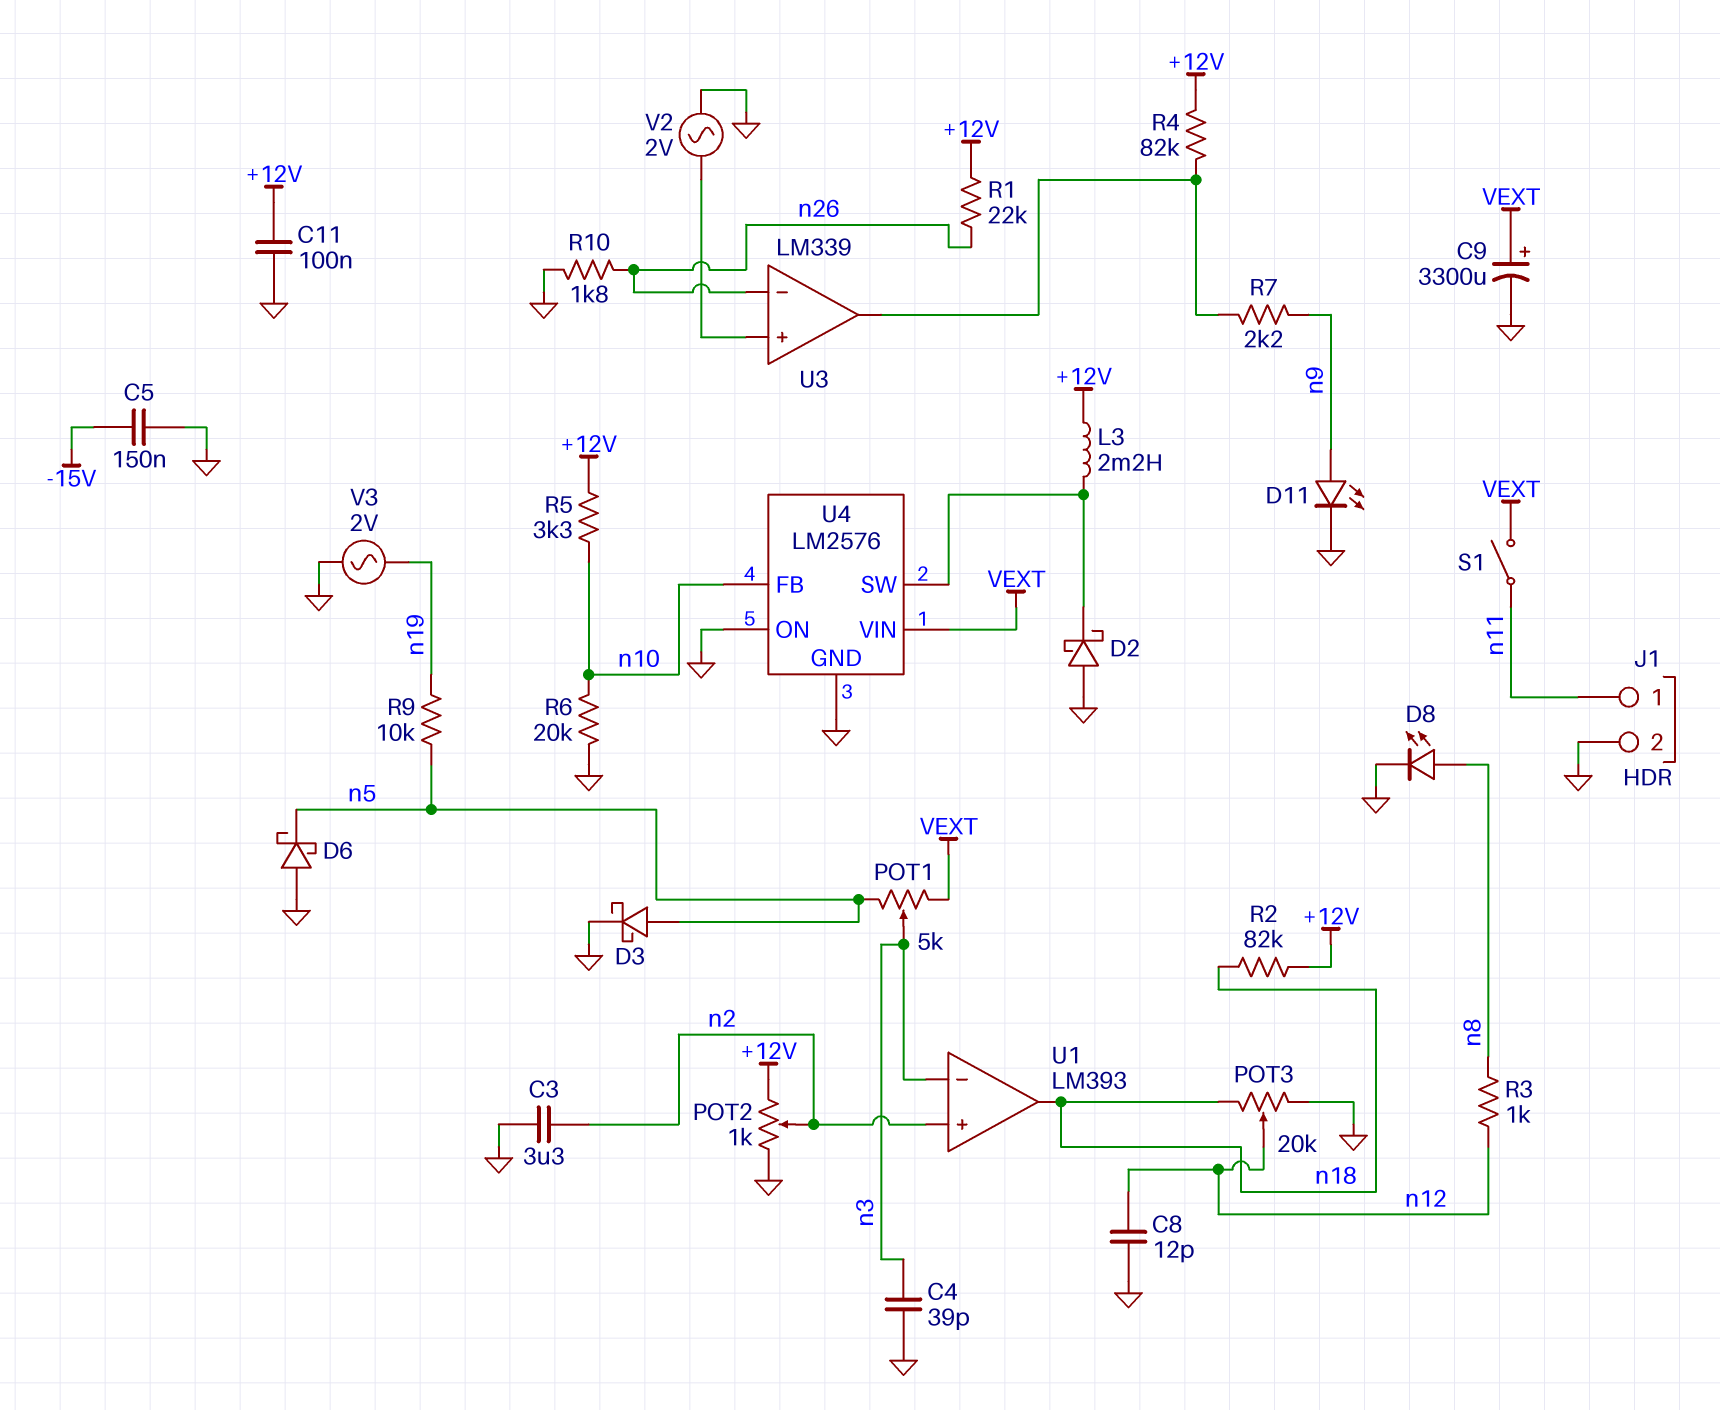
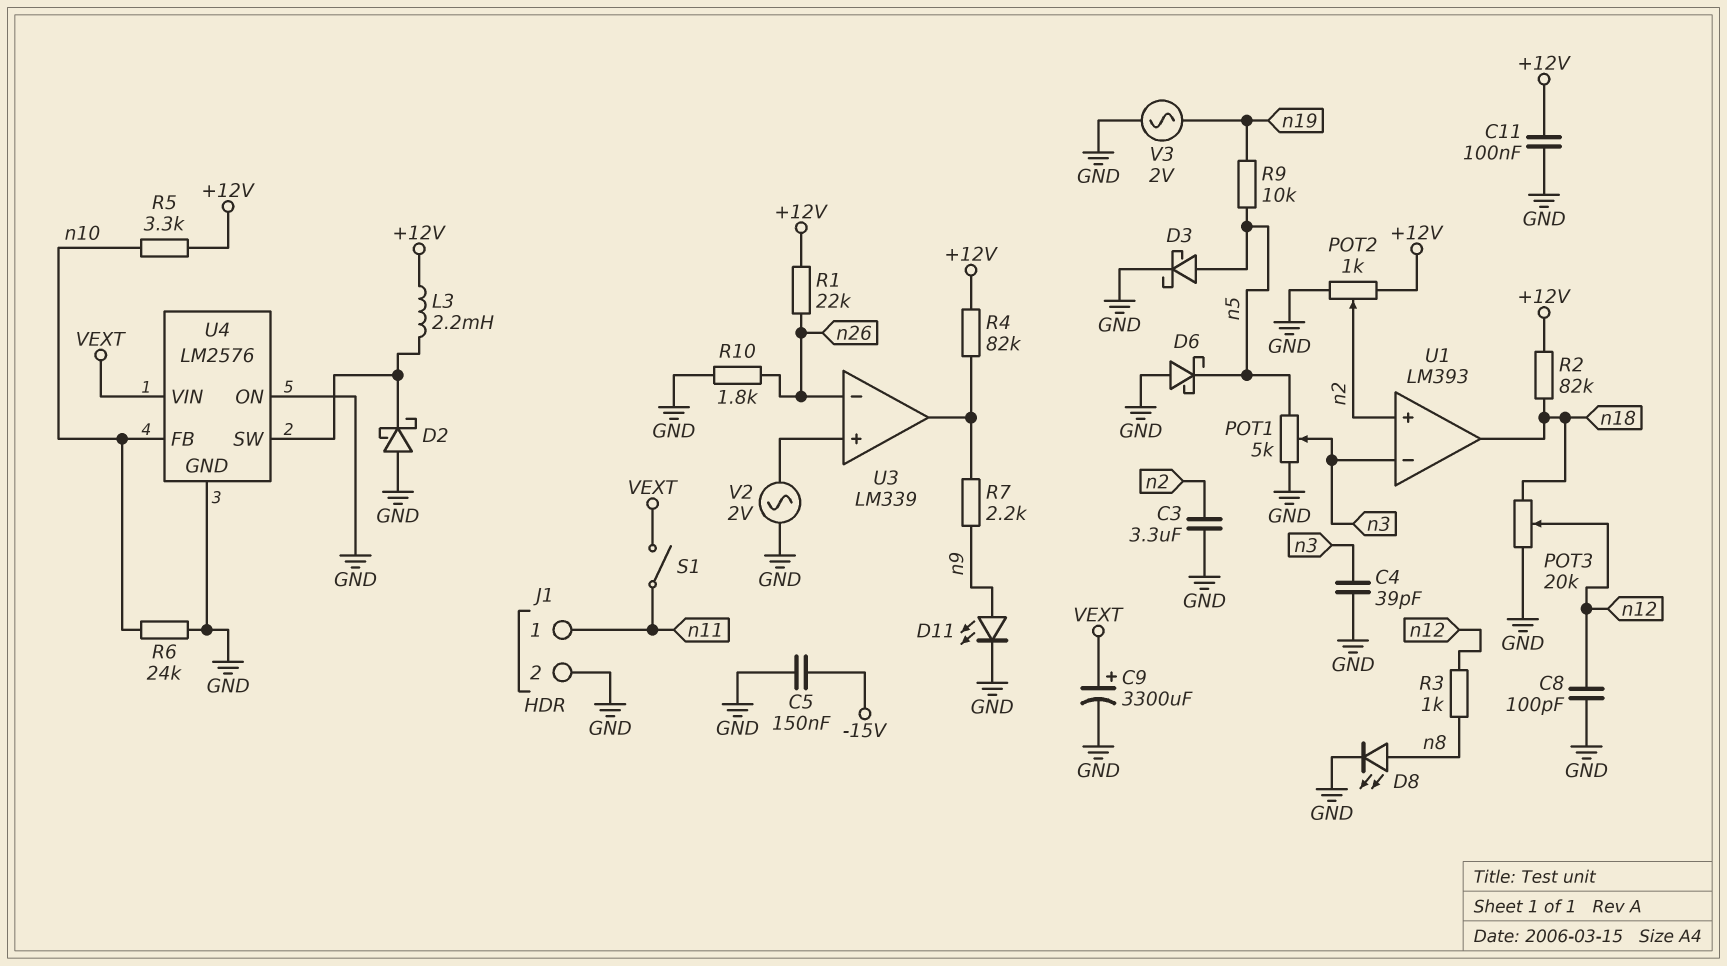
C8: 12pF (GND, n12) -> 100pF (GND, n12)
POT1: 5k (VEXT, n5, wiper n3) -> 5k (GND, n5, wiper n3)
R6: 20k (GND, n10) -> 24k (GND, n10)

